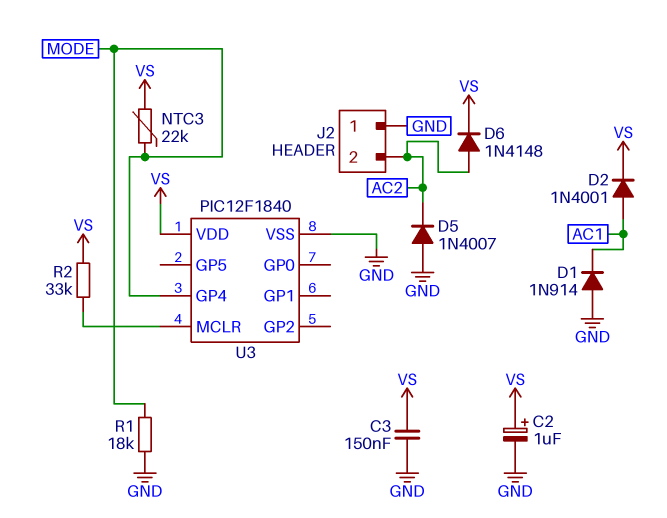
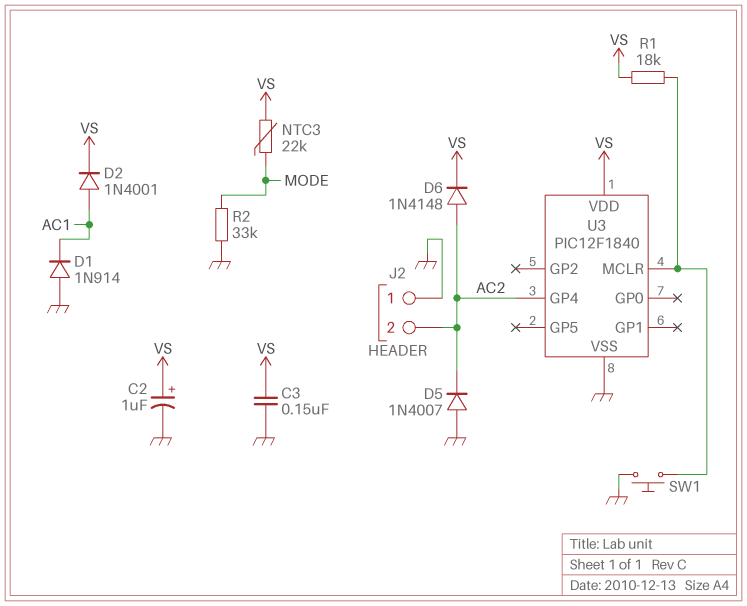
R1: 18k (GND, MODE) -> 18k (U3/MCLR, VS)
R2: 33k (U3/MCLR, VS) -> 33k (GND, MODE)
SW1: none -> button (GND, U3/MCLR)
U3 pin GP4: MODE -> AC2

